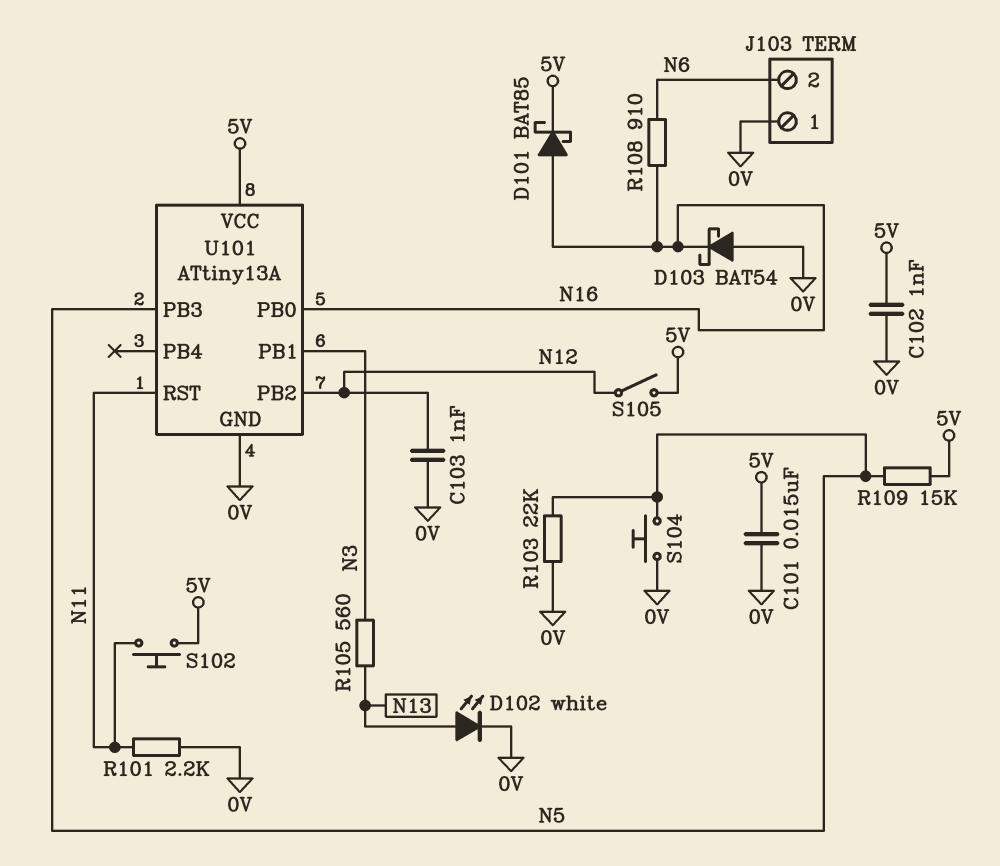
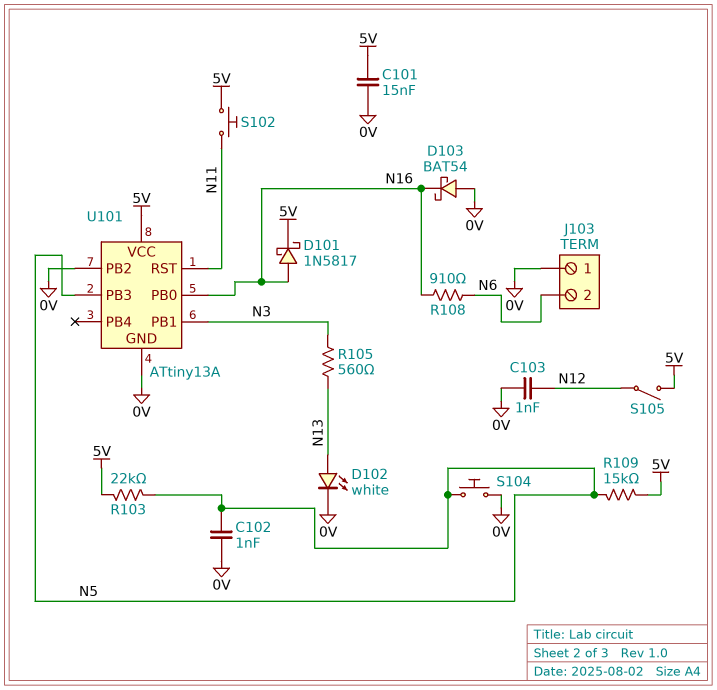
C102: 1nF (0V, 5V) -> 1nF (0V, N5)
D101: schottky BAT85 (A N16, K 5V) -> schottky 1N5817 (A N16, K 5V)
R101: 2.2k (0V, N11) -> none
R103: 22k (0V, N5) -> 22k (5V, N5)
U101 pin PB2: N12 -> 0V

